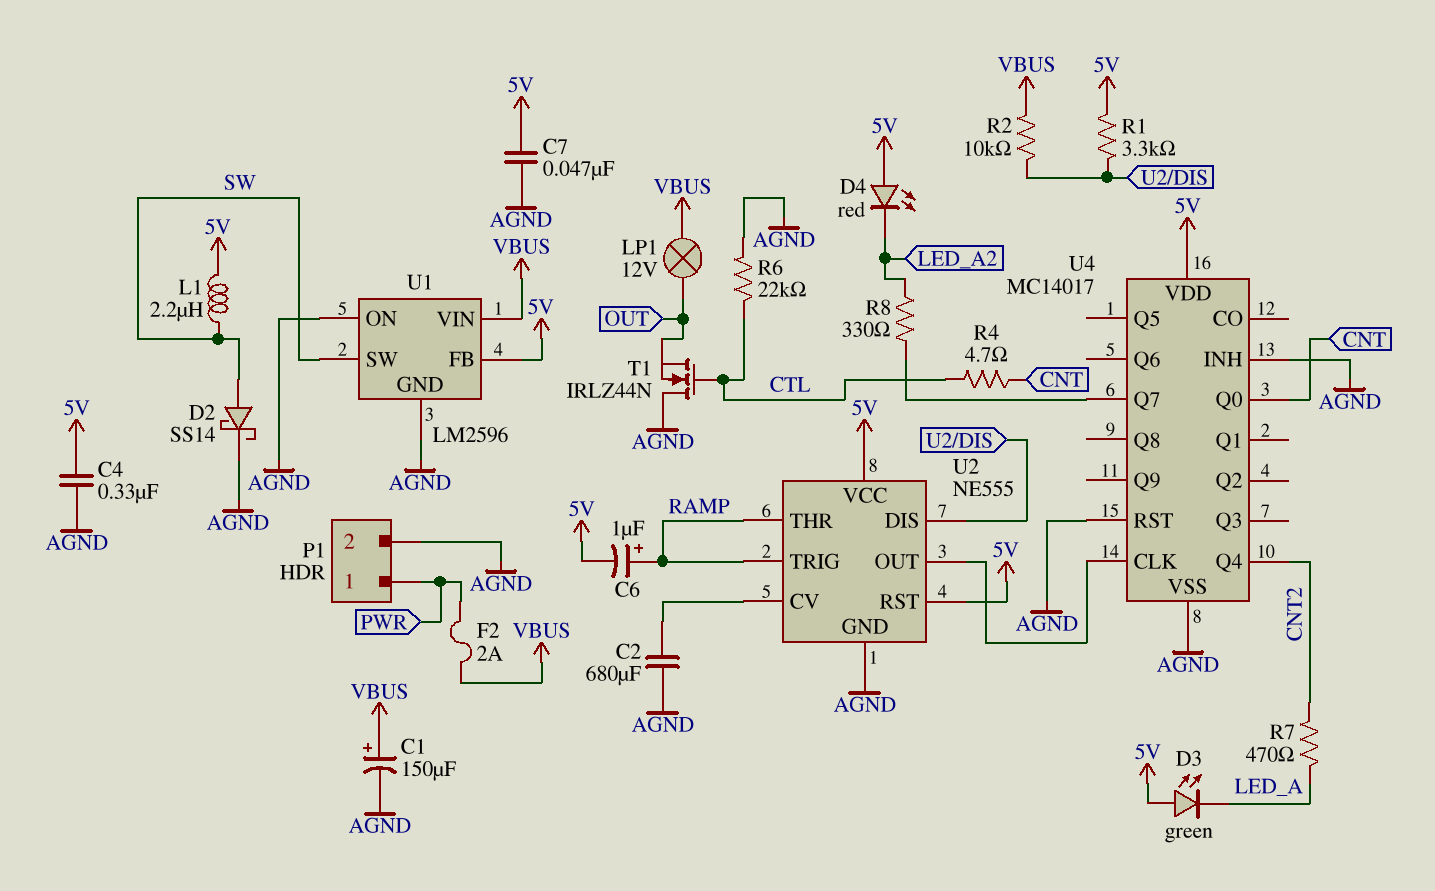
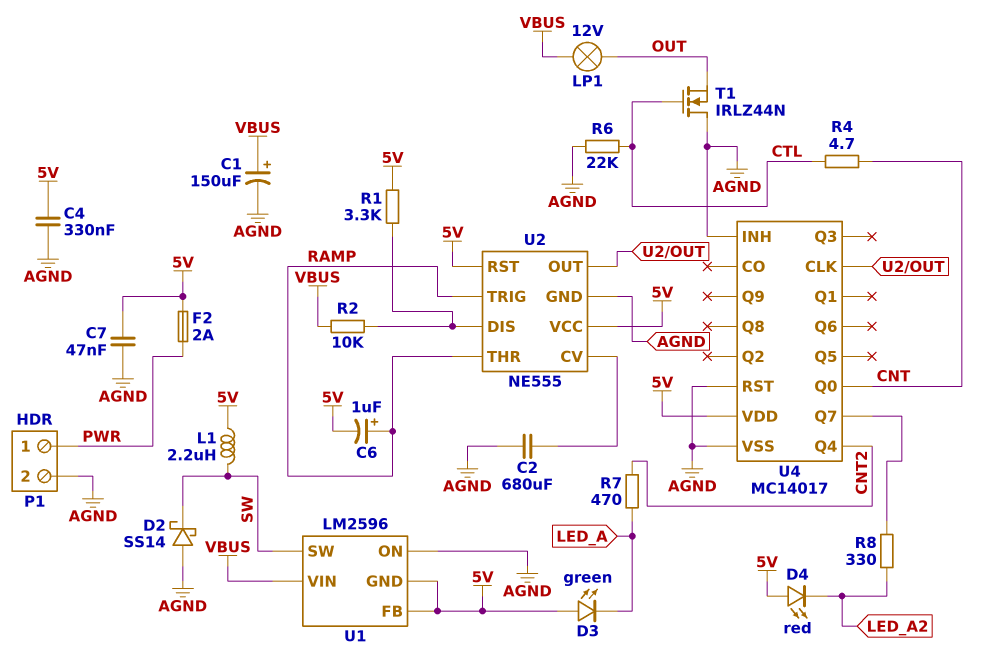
D2: schottky SS14 (A SW, K AGND) -> schottky SS14 (A AGND, K SW)
F2: 2A (PWR, VBUS) -> 2A (5V, PWR)
U1 pin GND: AGND -> 5V

